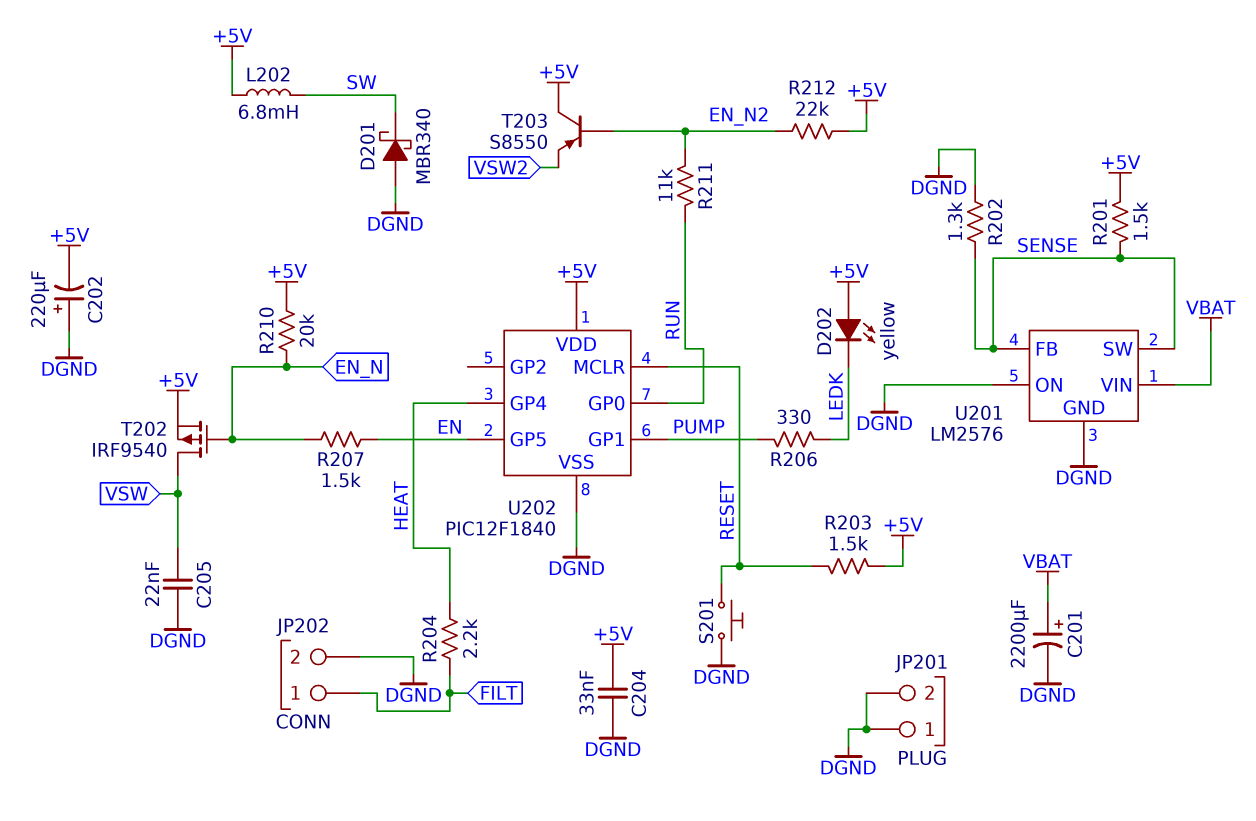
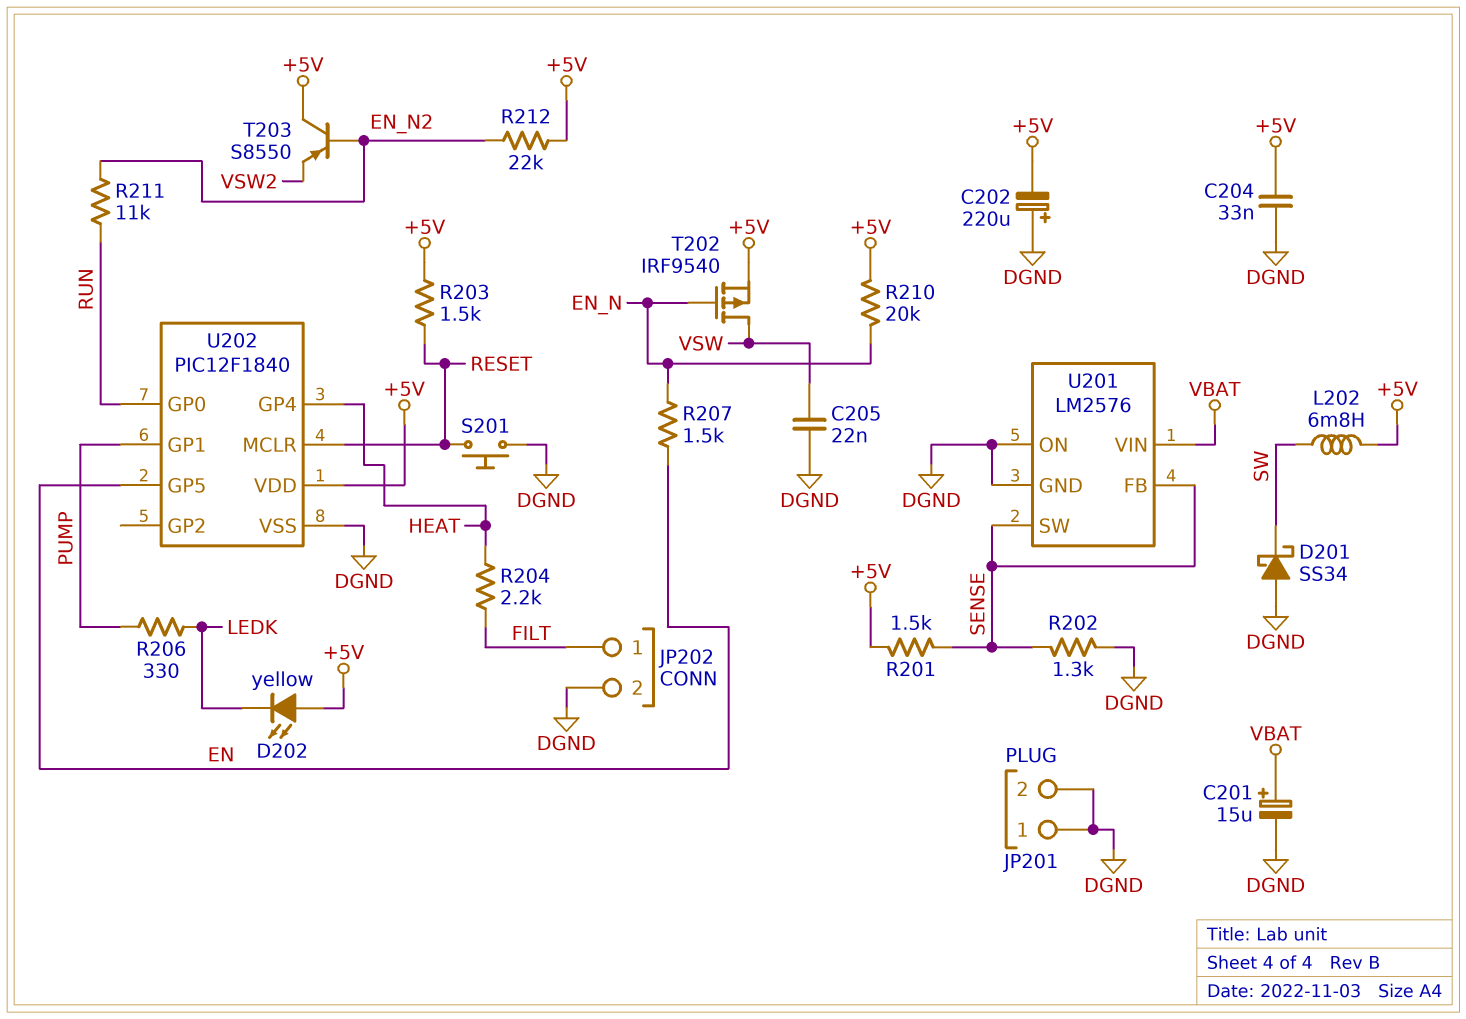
C201: 2200uF (plus VBAT, minus DGND) -> 15uF (plus VBAT, minus DGND)
D201: schottky MBR340 (A DGND, K SW) -> schottky SS34 (A DGND, K SW)

